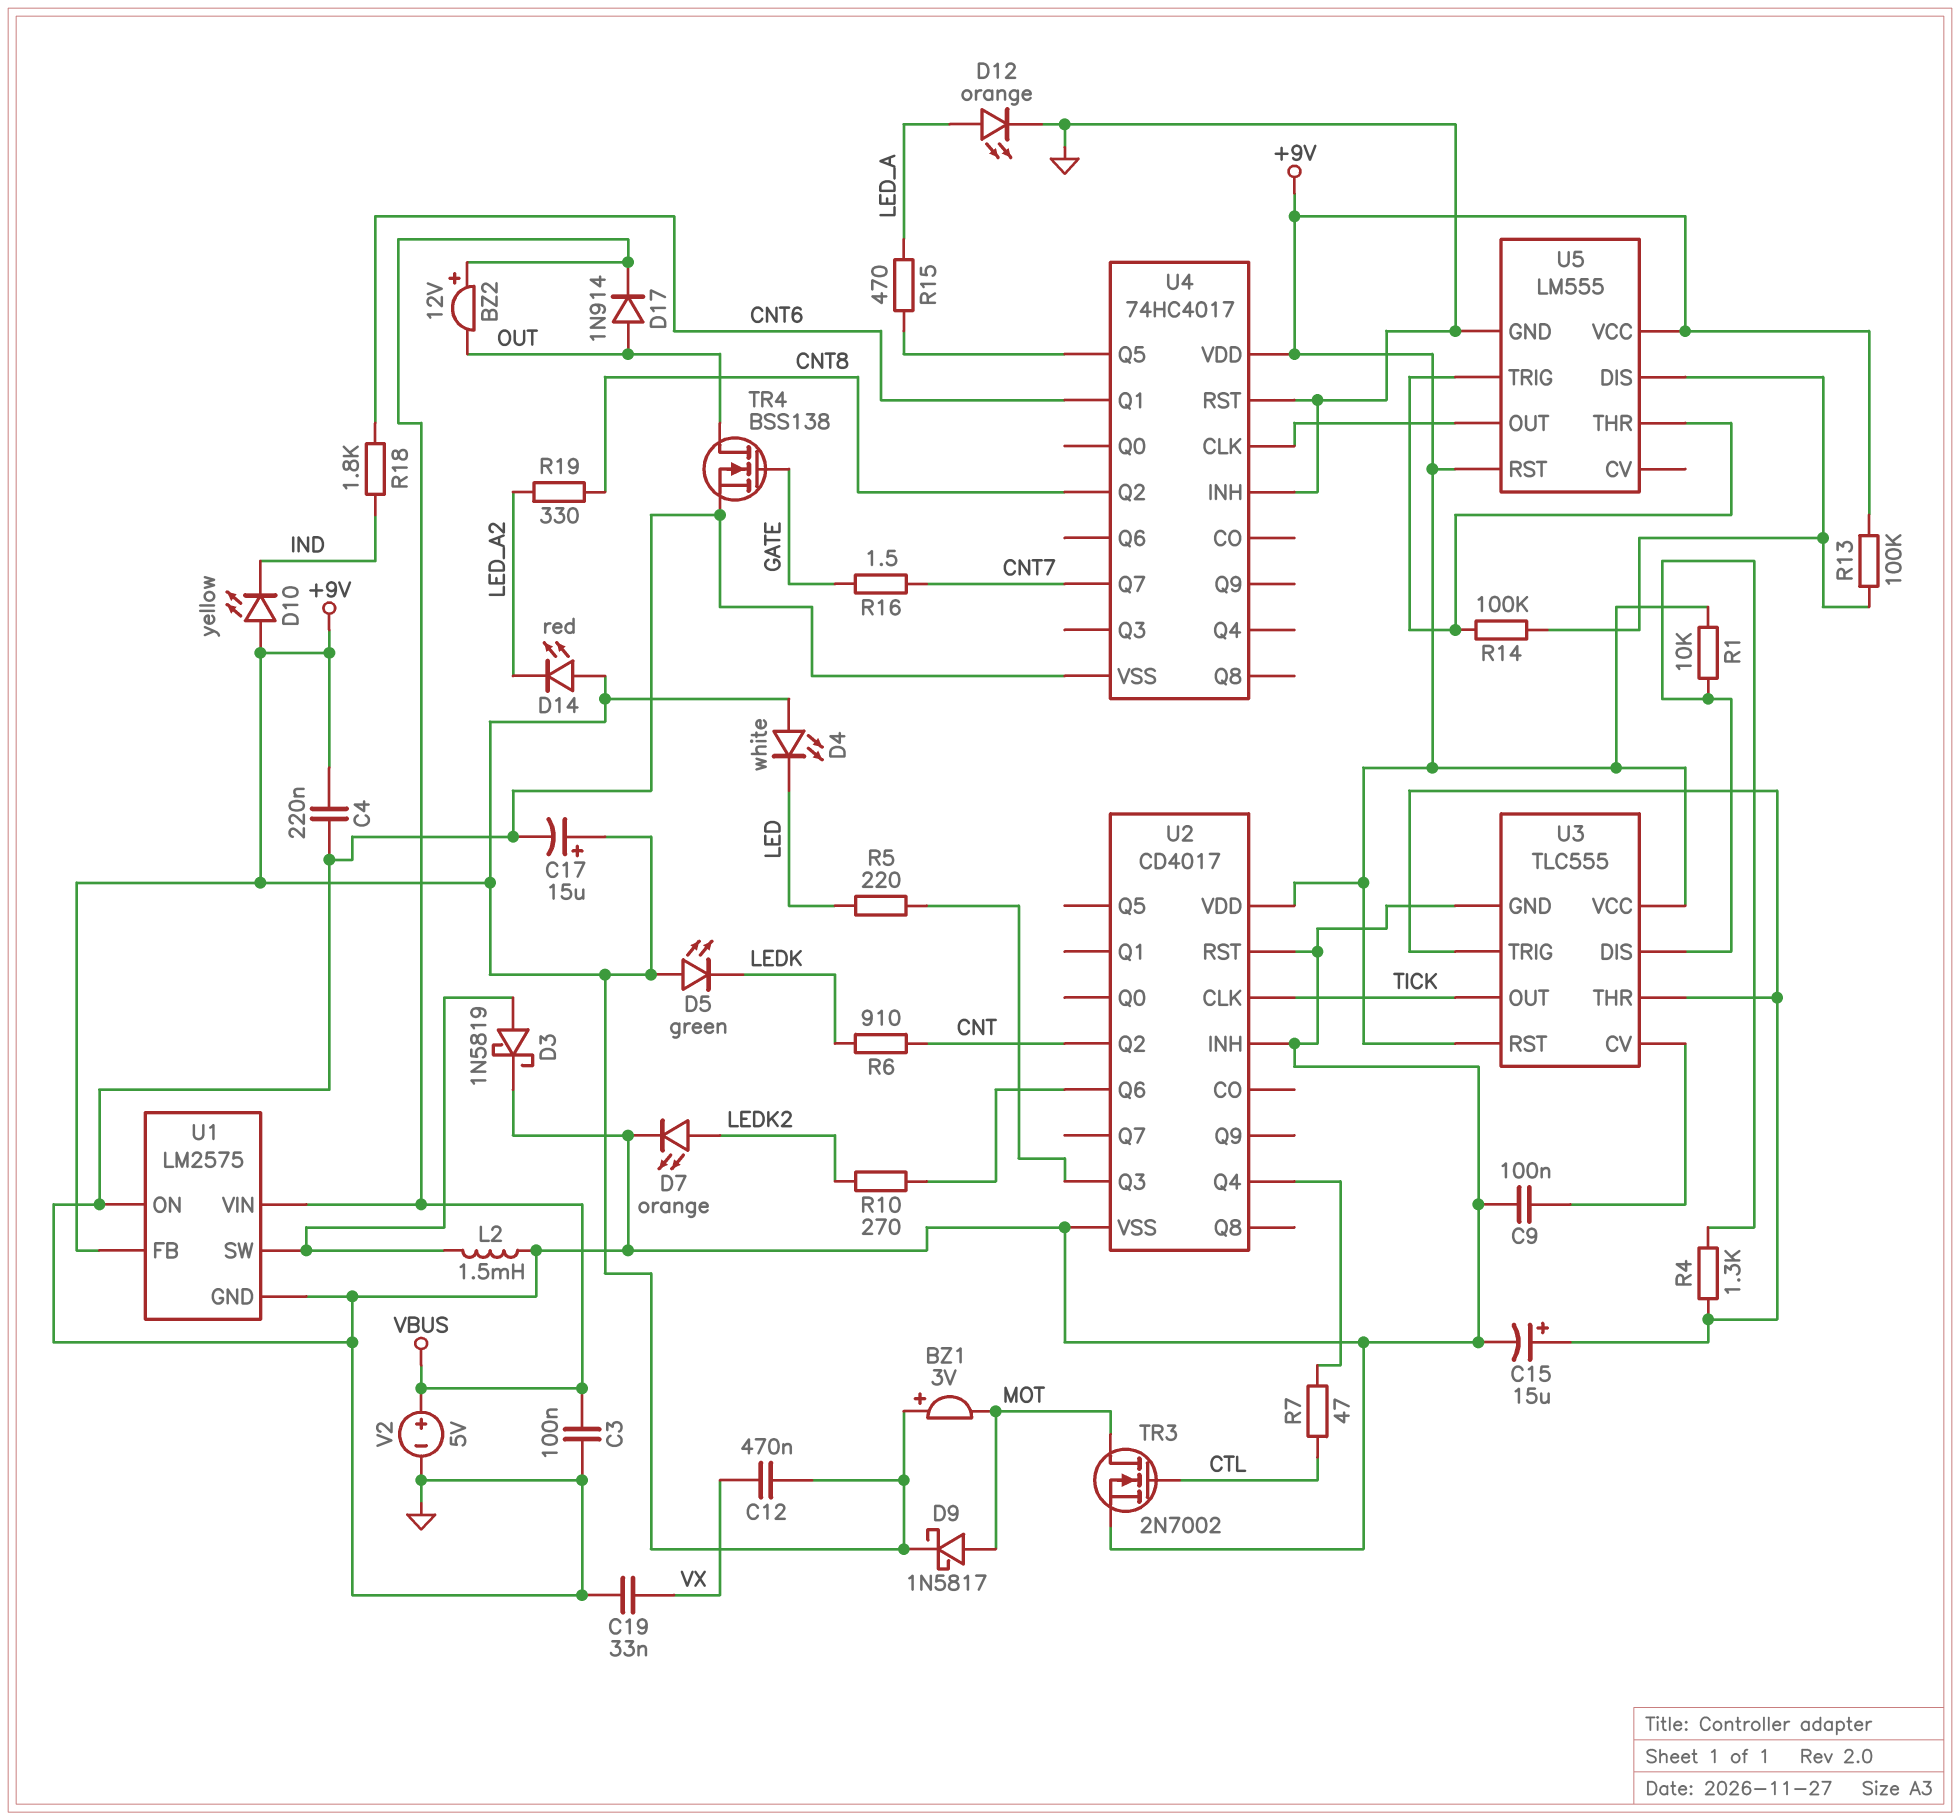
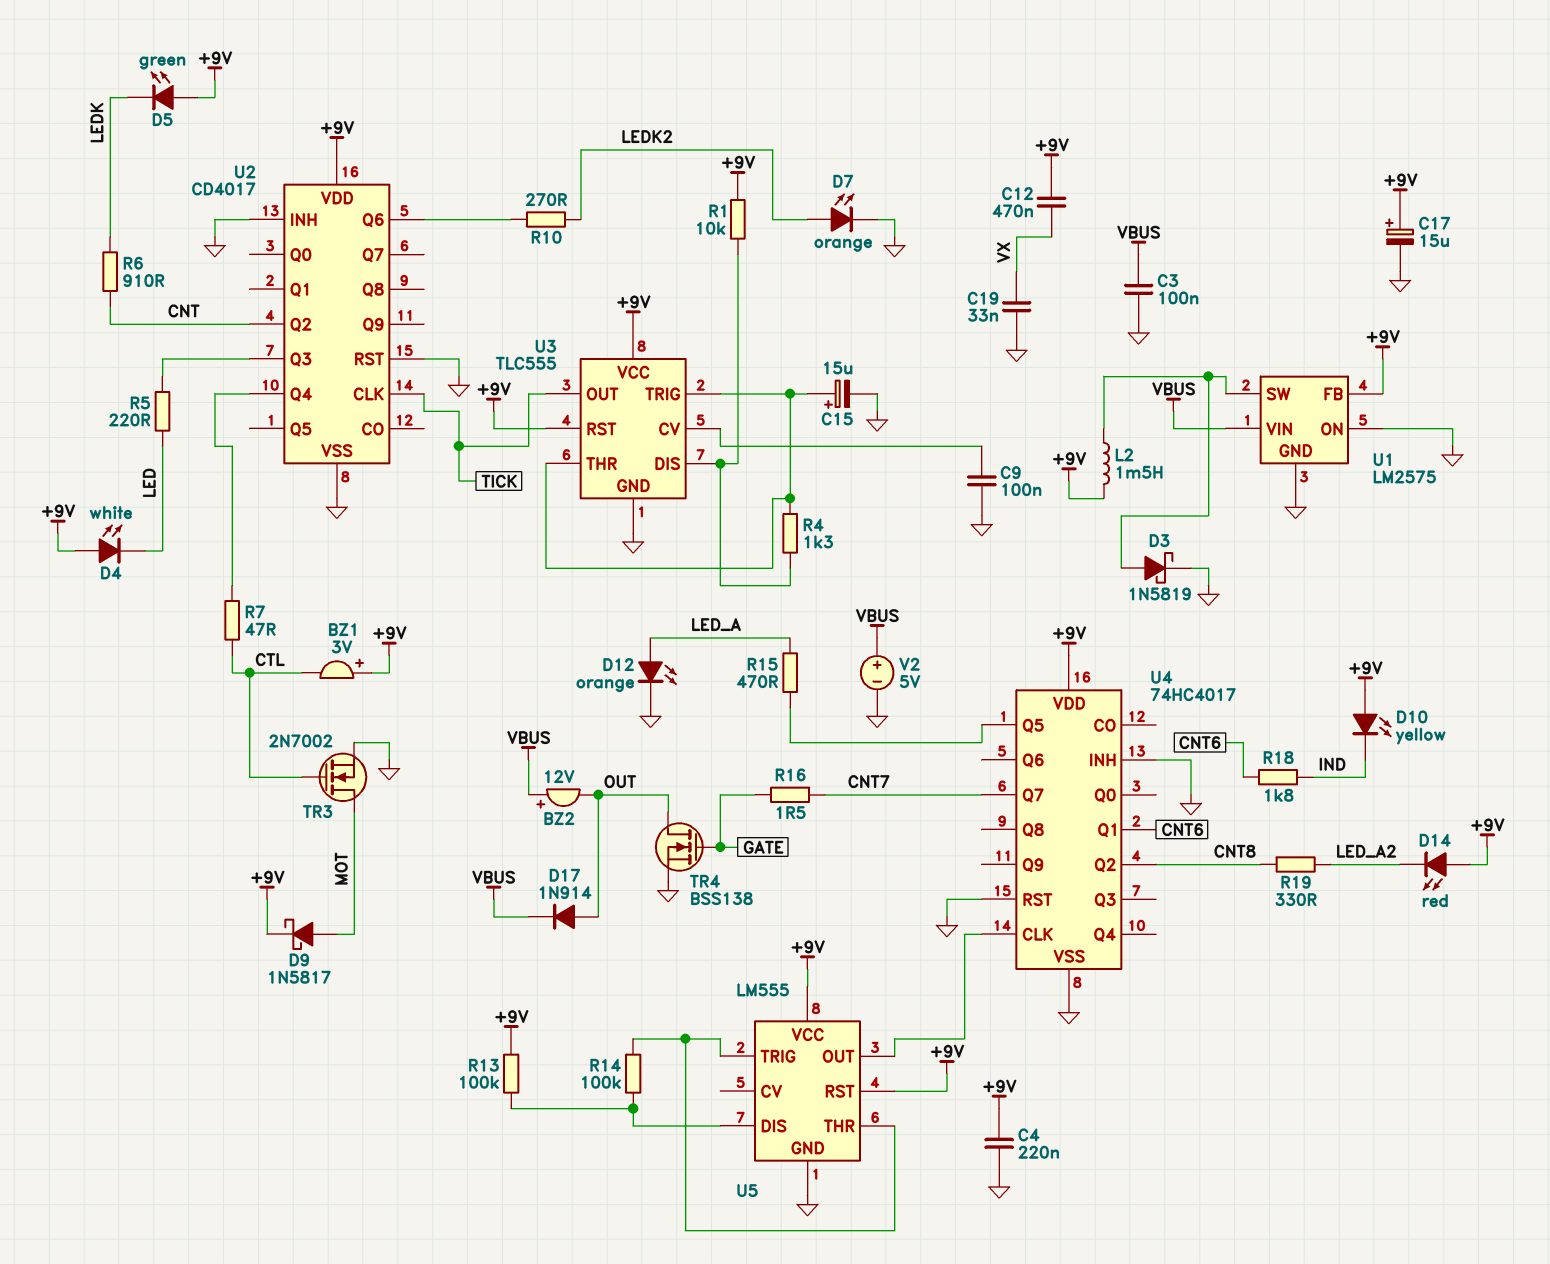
BZ1: buzzer 3V (plus +9V, minus MOT) -> buzzer 3V (plus +9V, minus CTL)
L2: 1.5mH (GND, U1/SW) -> 1.5mH (+9V, U1/SW)

